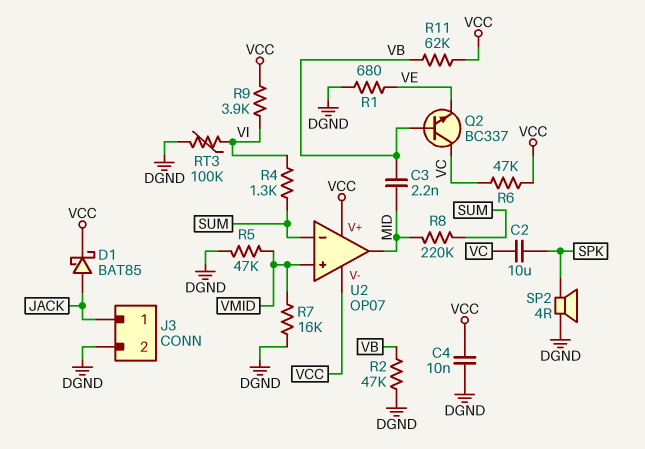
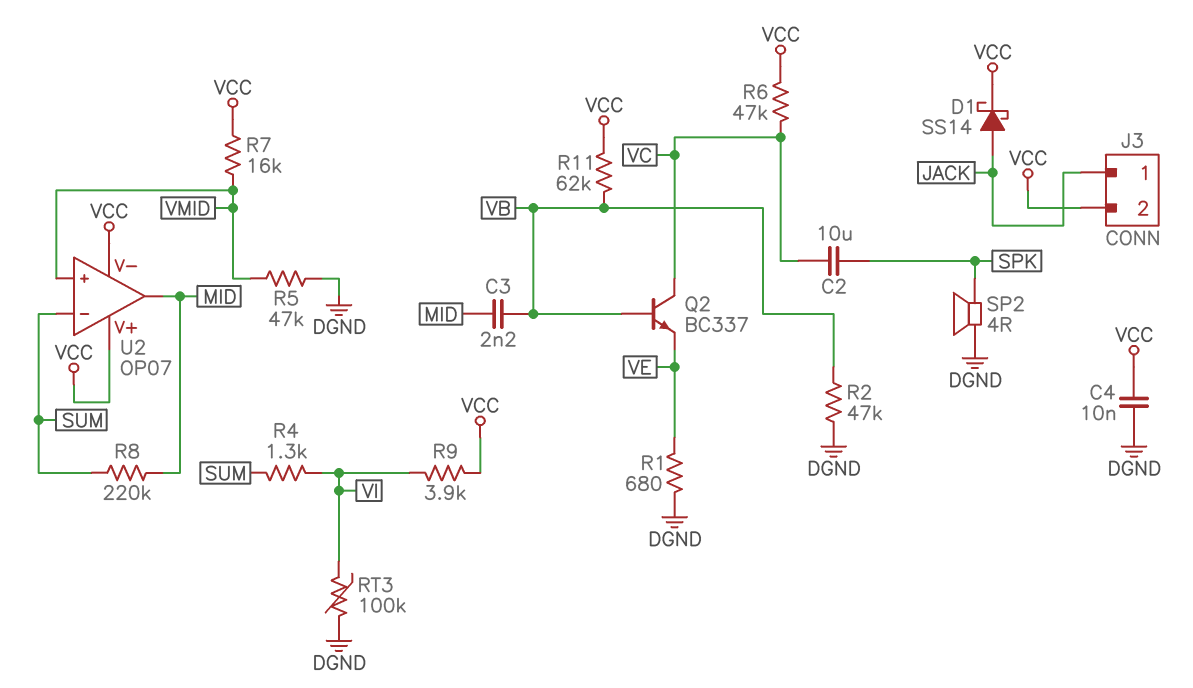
D1: schottky BAT85 (A JACK, K VCC) -> schottky SS14 (A JACK, K VCC)
J3 pin 2: DGND -> VCC
R7: 16k (DGND, VMID) -> 16k (VCC, VMID)

